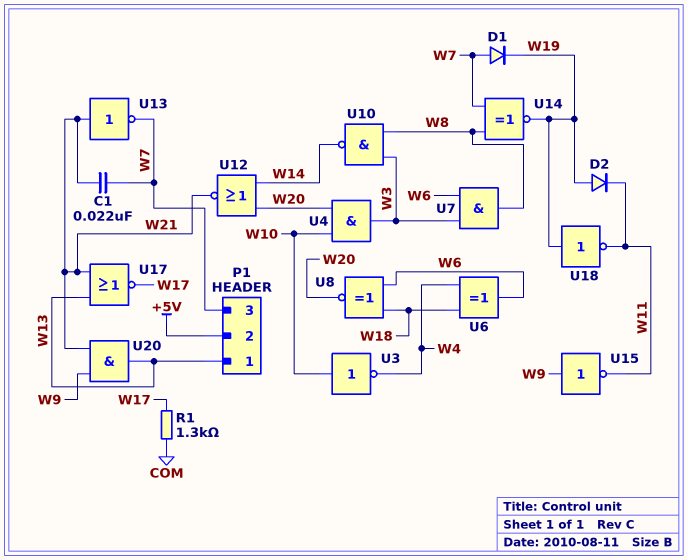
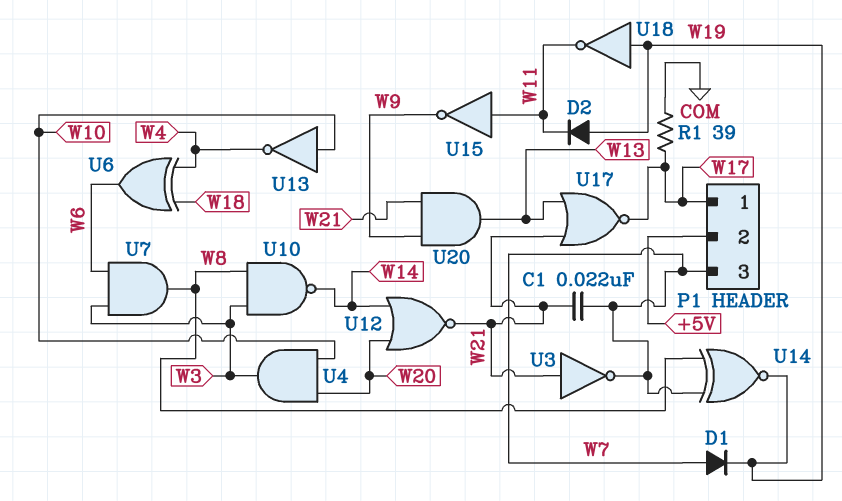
P1 pin 1: W13 -> W17
R1: 1.3k (COM, W17) -> 39 (COM, W17)
U3: NOT (in W10, out W4) -> NOT (in W21, out W7)
U8: XNOR (in W6, in W18, out W20) -> none
U13: NOT (in W21, out W7) -> NOT (in W10, out W4)
U15: NOT (in W9, out W11) -> NOT (in W11, out W9)

